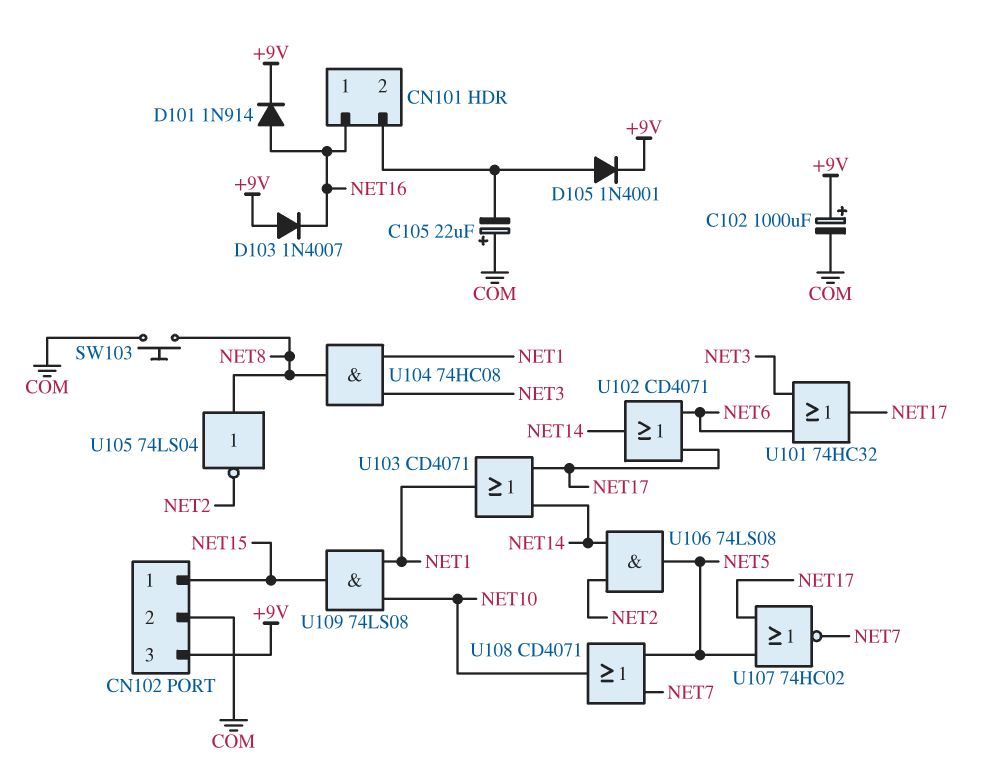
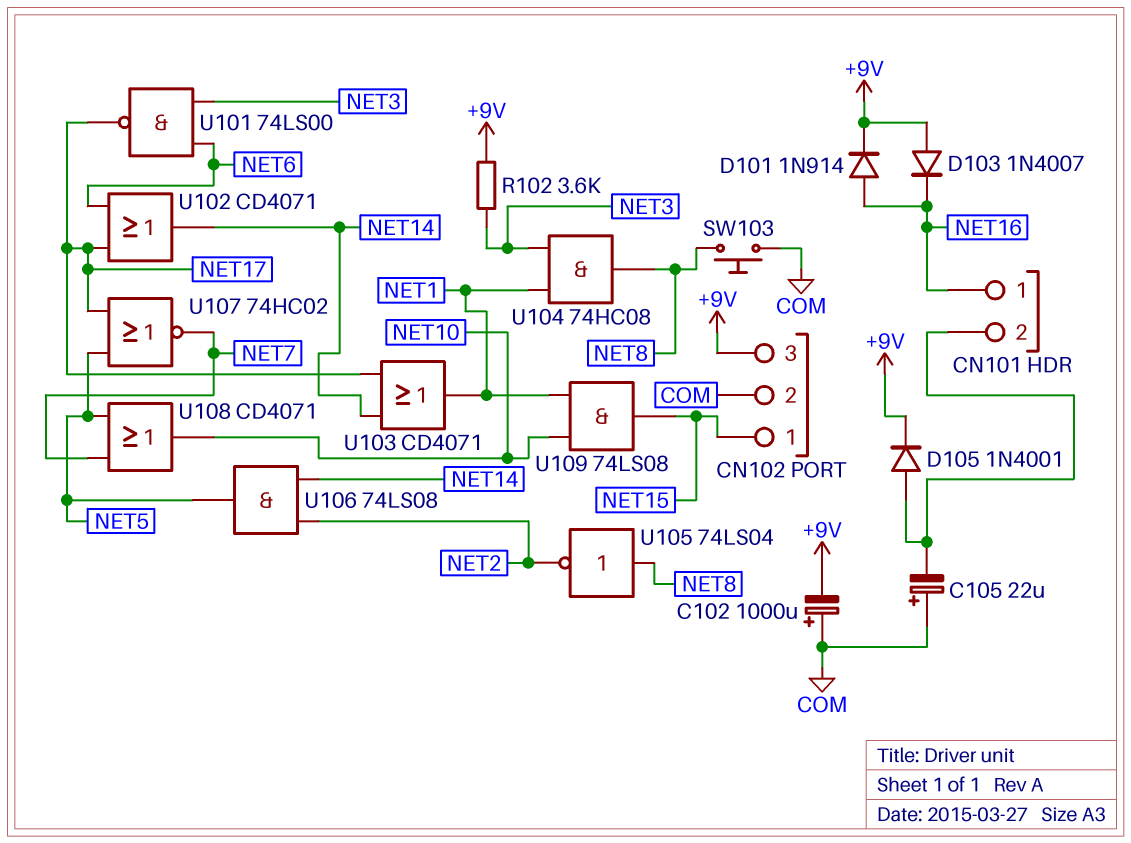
C102: 1000uF (plus +9V, minus COM) -> 1000uF (plus COM, minus +9V)
R102: none -> 3.6k (+9V, NET3)
U101: OR 74HC32 (in NET3, in NET6, out NET17) -> NAND 74LS00 (in NET3, in NET6, out NET17)

